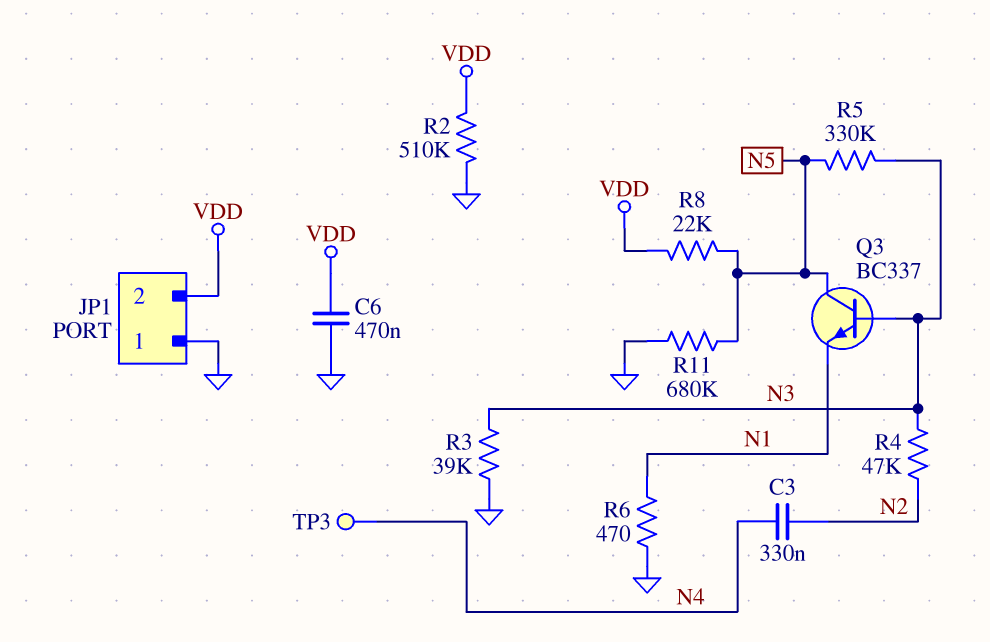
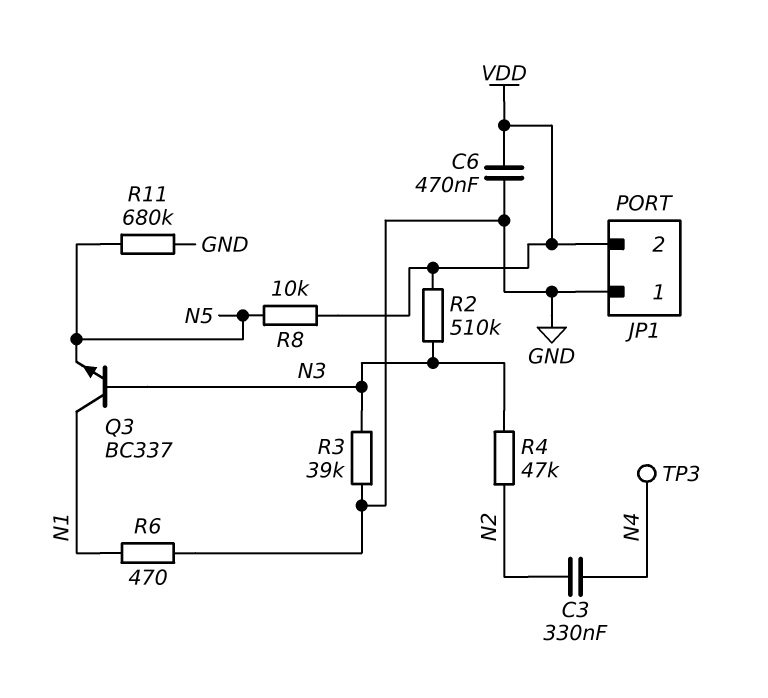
Q3: NPN BC337 (B N3, C N5, E N1) -> NPN BC337 (B N3, C N1, E N5)
R2: 510k (GND, VDD) -> 510k (N3, VDD)
R5: 330k (N3, N5) -> none
R8: 22k (N5, VDD) -> 10k (N5, VDD)

